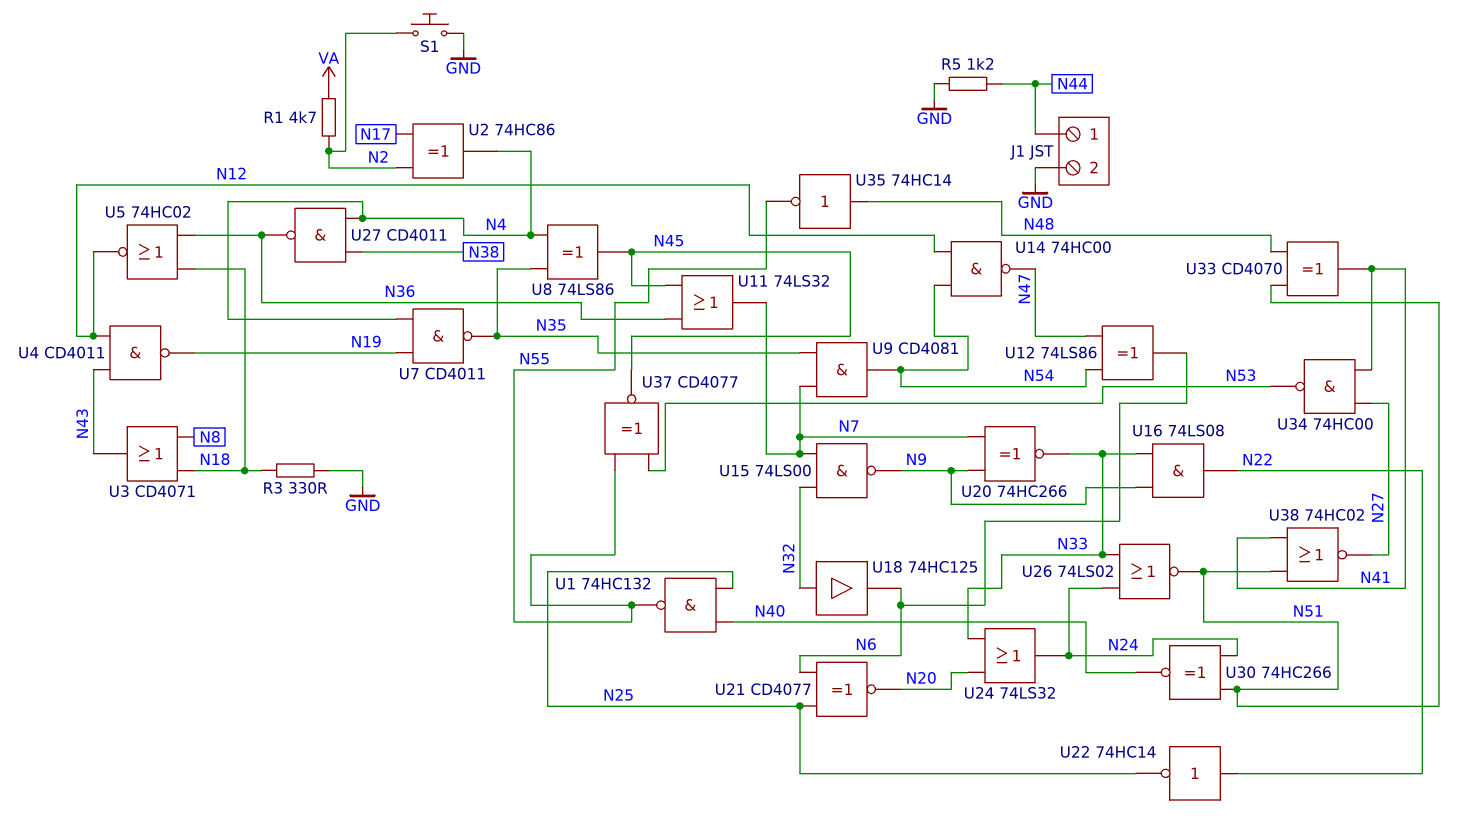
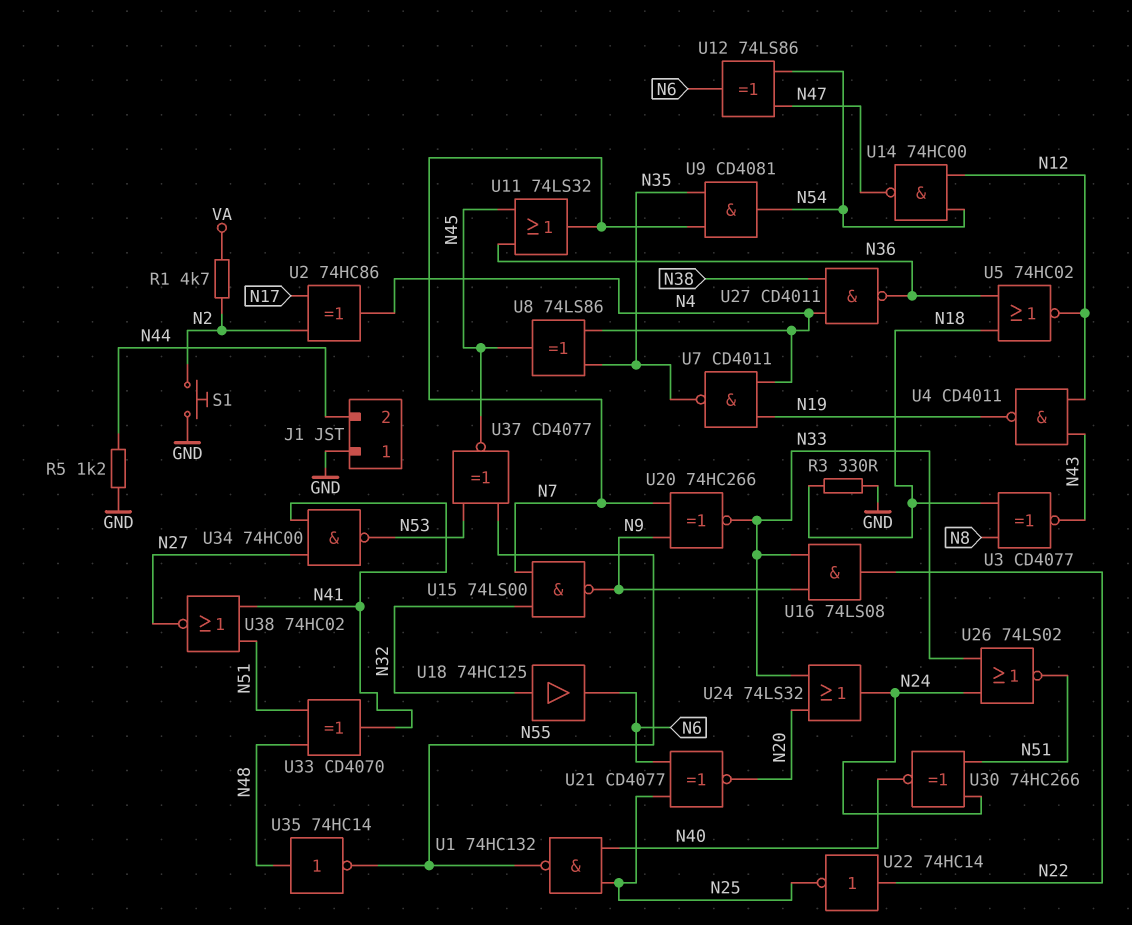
J1 pin 1: N44 -> GND
J1 pin 2: GND -> N44
U3: OR CD4071 (in N8, in N18, out N43) -> XNOR CD4077 (in N8, in N18, out N43)

